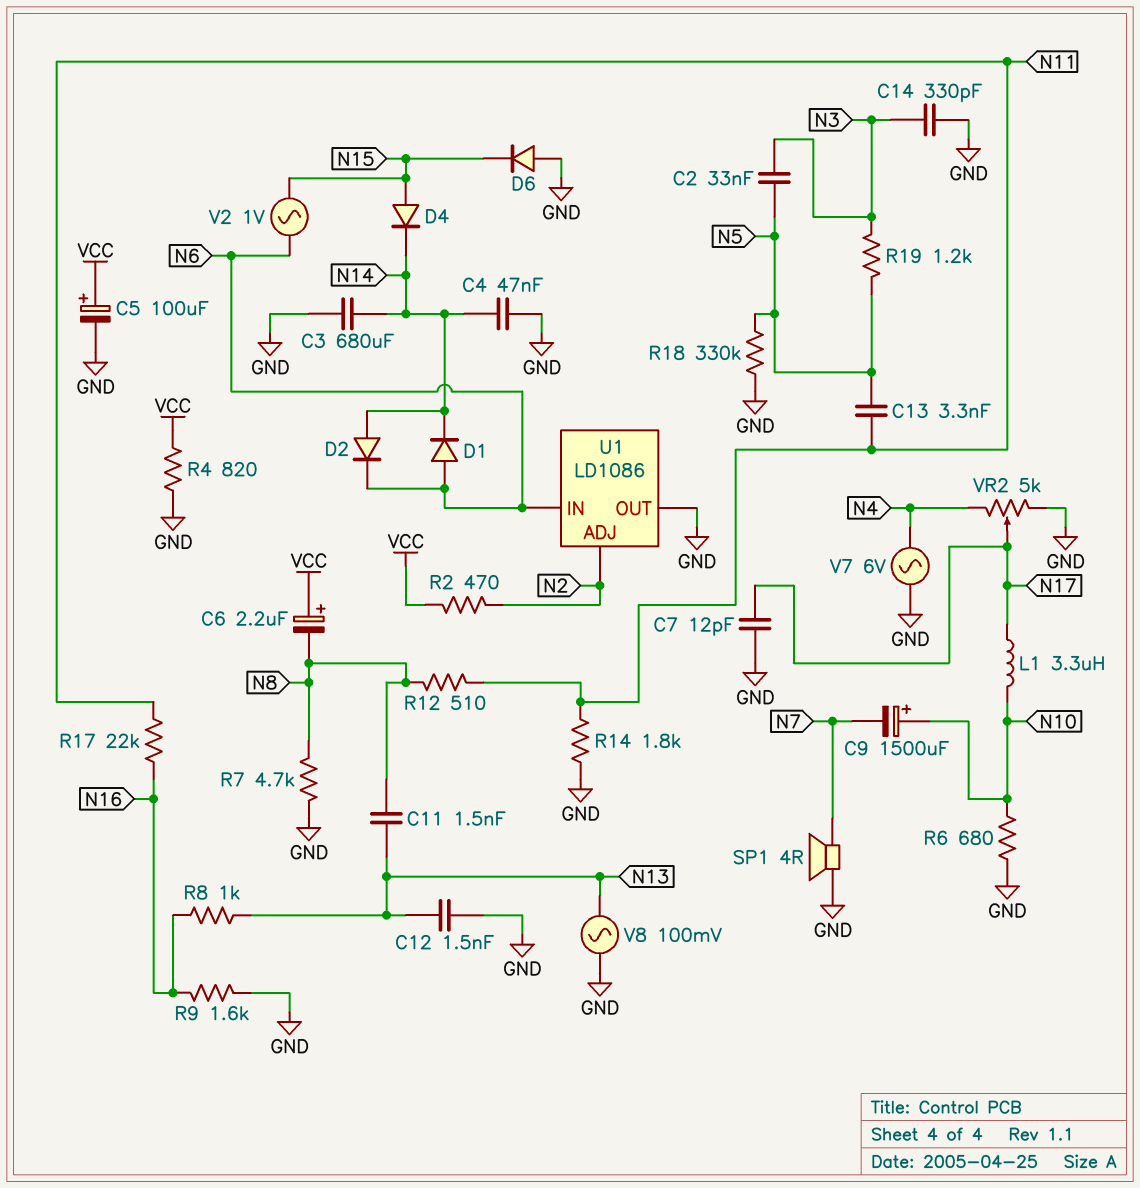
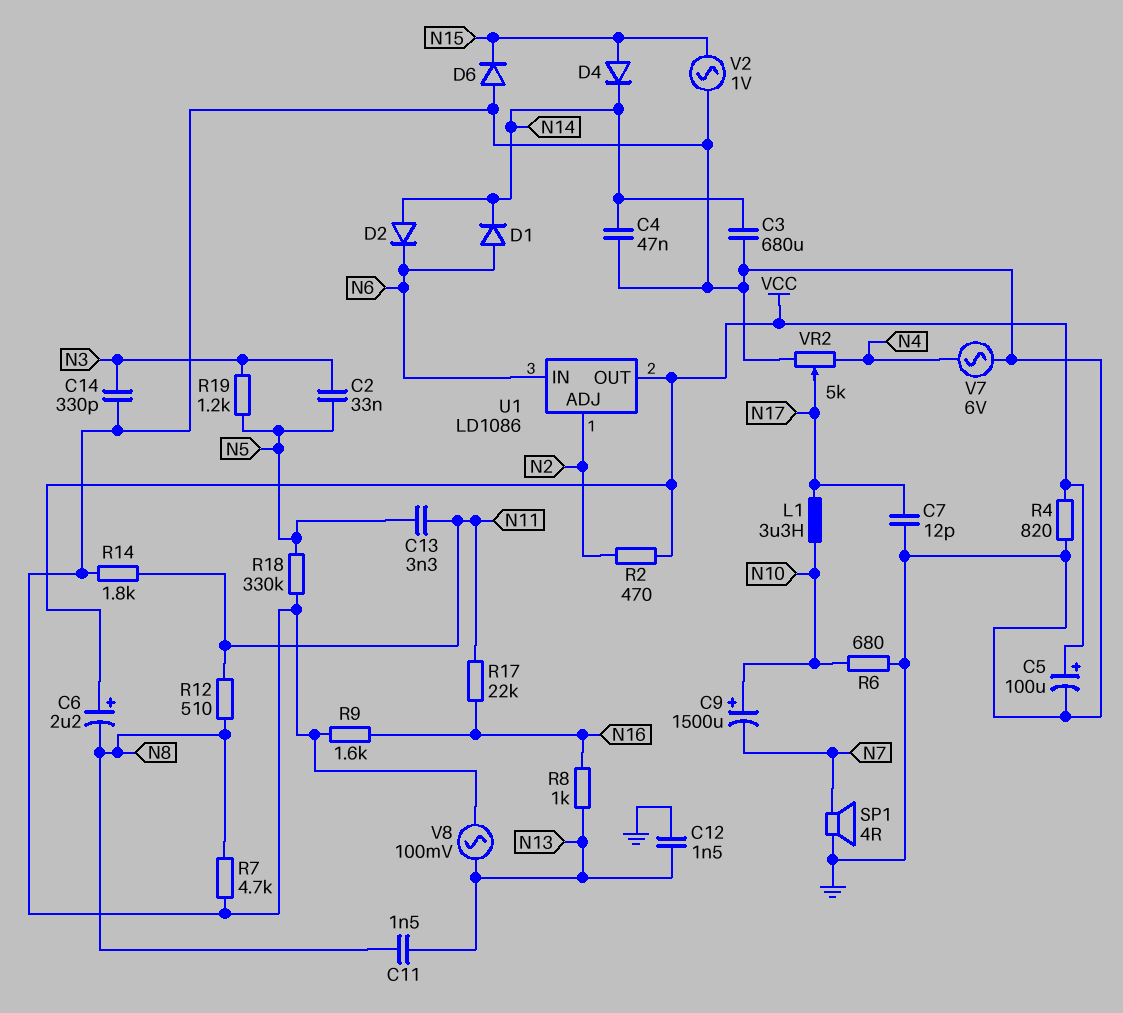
U1 pin OUT: GND -> VCC
V2: AC 1V (N6, N15) -> AC 1V (GND, N15)

